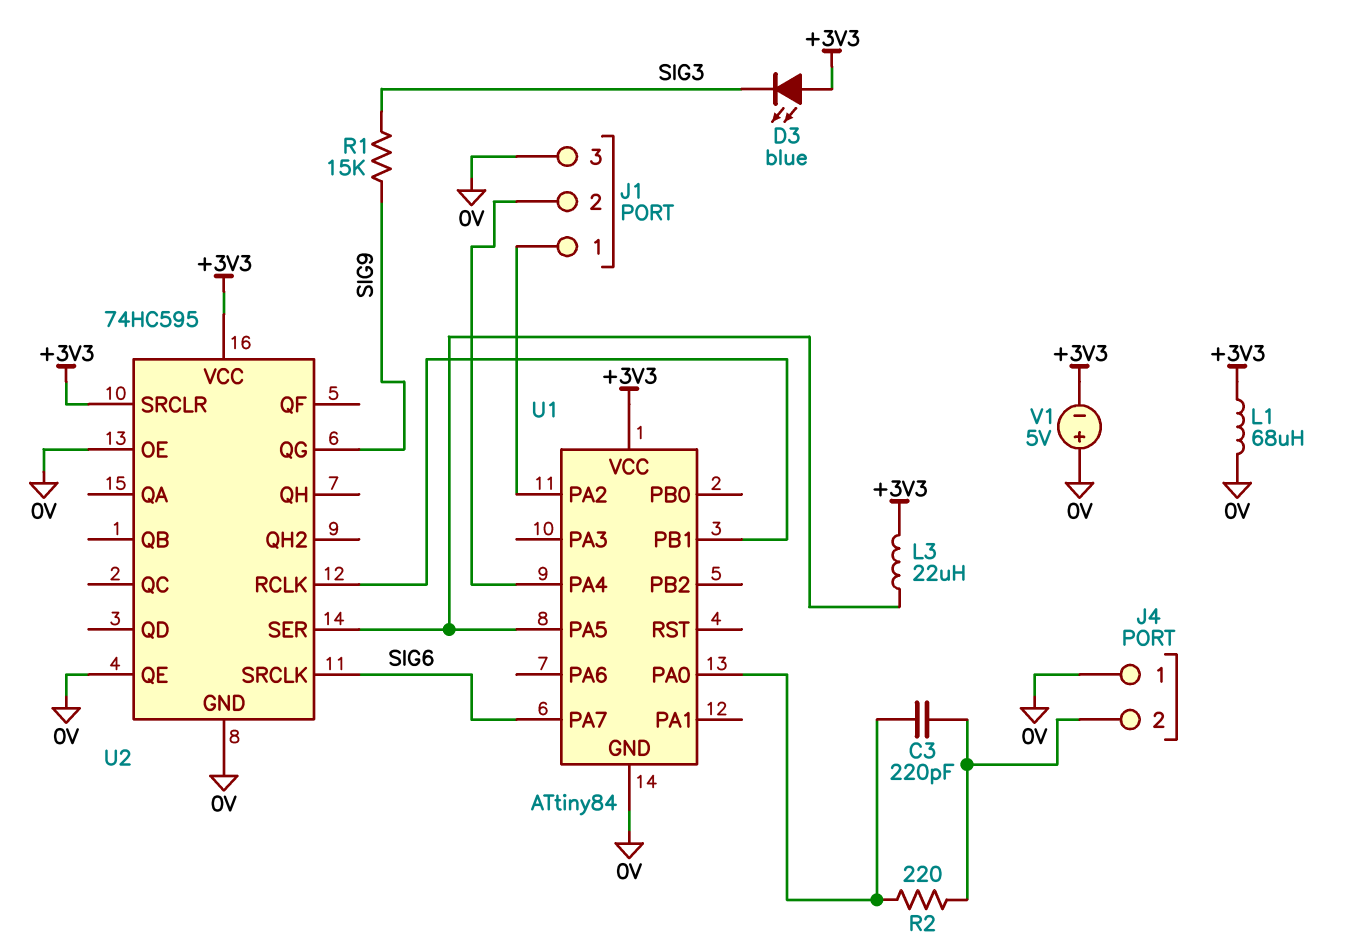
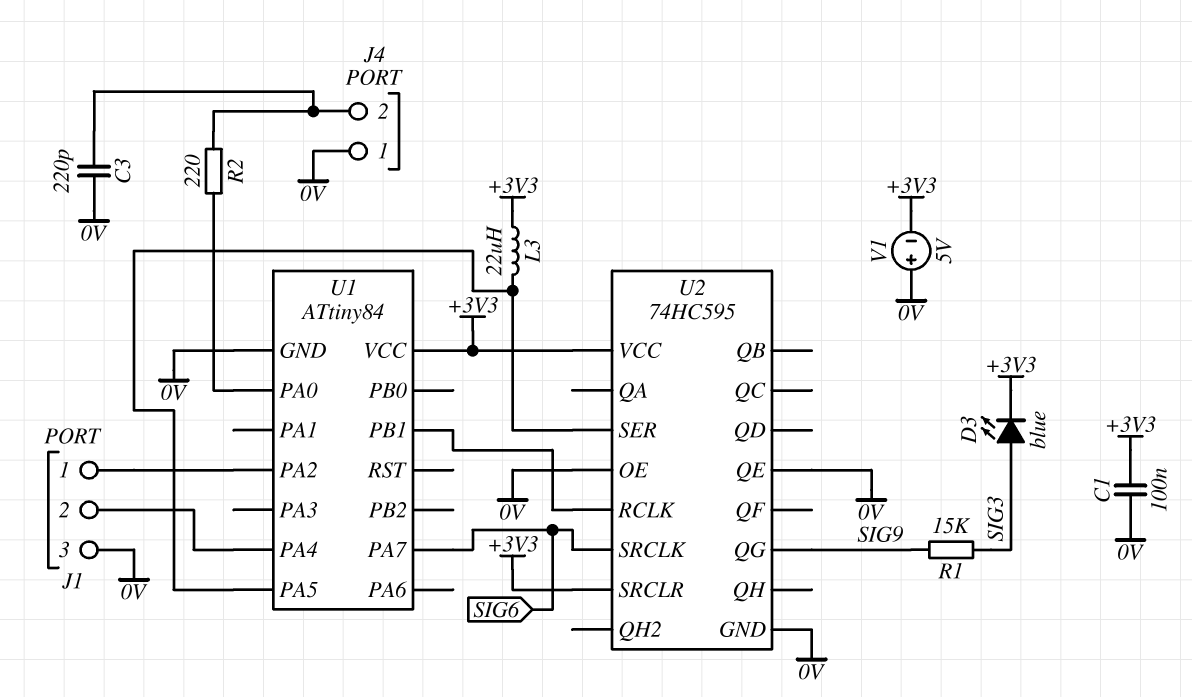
C1: none -> 100nF (+3V3, 0V)
C3: 220pF (J4/2, U1/PA0) -> 220pF (0V, J4/2)
D3: LED blue (A +3V3, K SIG3) -> LED blue (A SIG3, K +3V3)
L1: 68uH (+3V3, 0V) -> none

